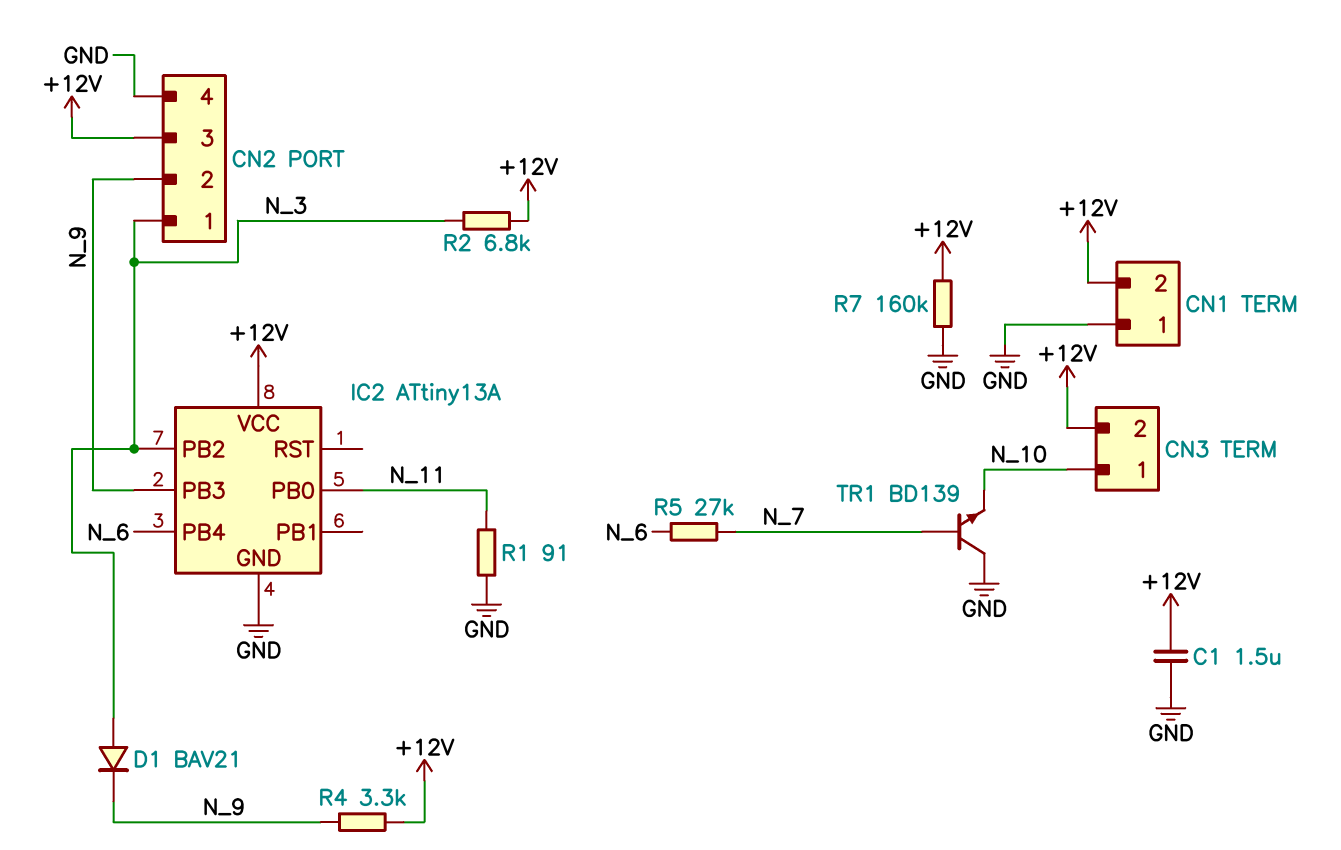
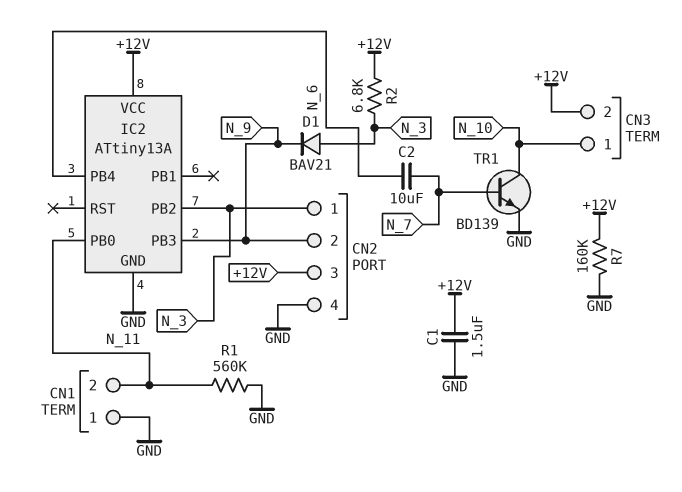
C2: none -> 10uF (N_6, N_7)
CN1 pin 2: +12V -> N_11
R1: 91 (GND, N_11) -> 560k (GND, N_11)
R4: 3.3k (+12V, N_9) -> none
R5: 27k (N_6, N_7) -> none
TR1: NPN BD139 (B N_7, C GND, E N_10) -> NPN BD139 (B N_7, C N_10, E GND)

